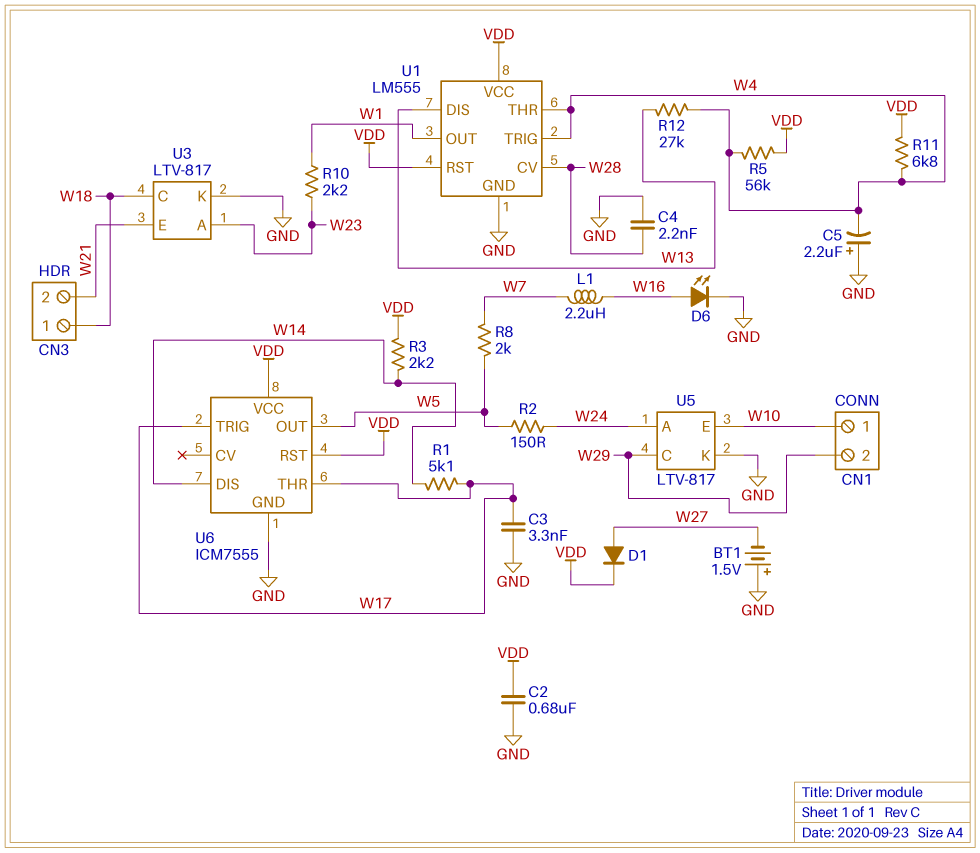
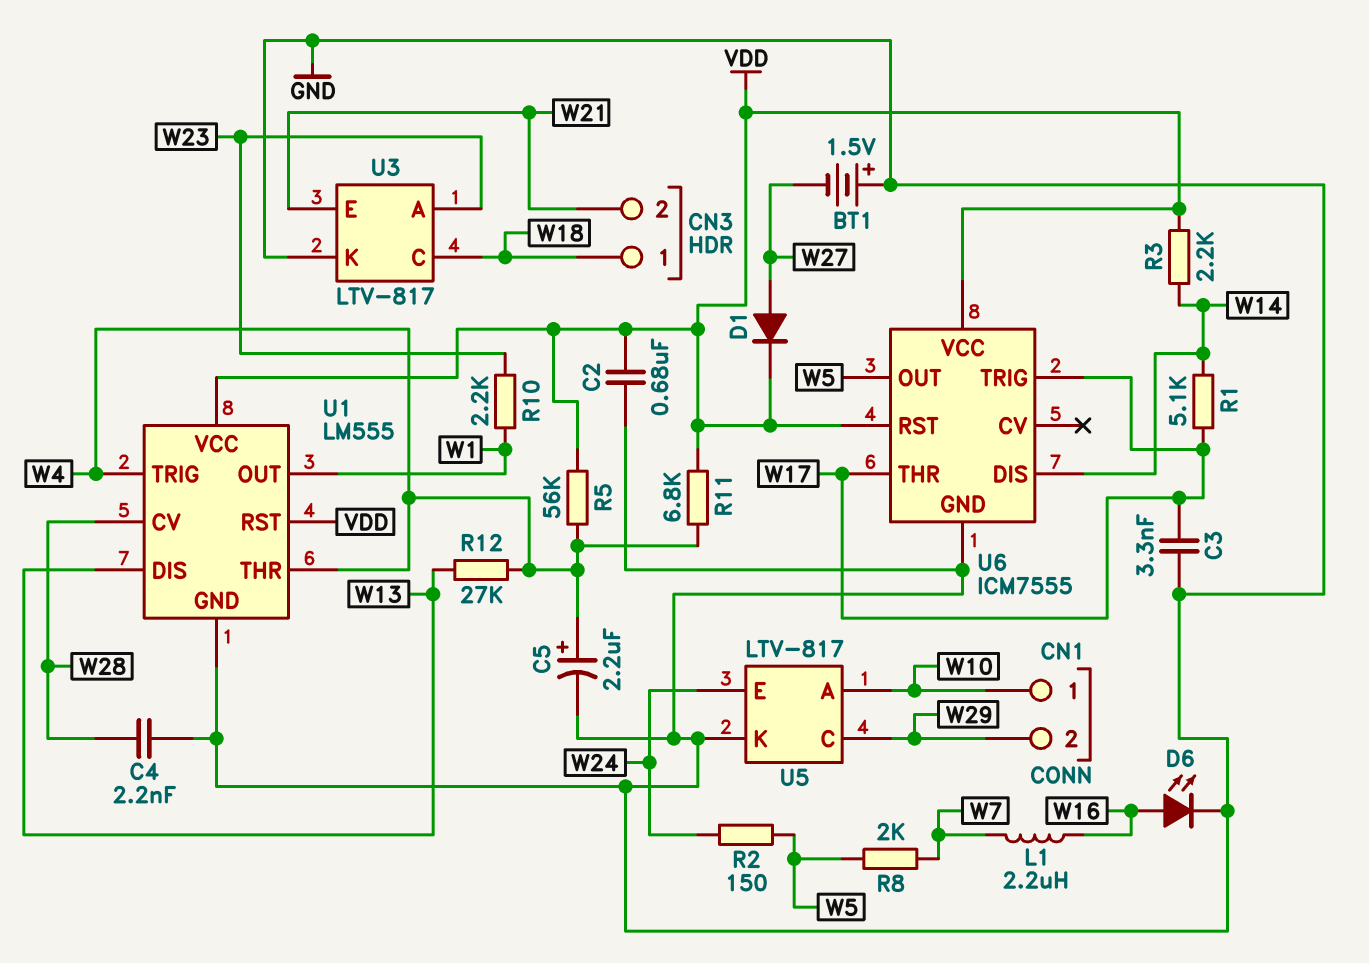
C5: 2.2uF (plus GND, minus W4) -> 2.2uF (plus W4, minus GND)
U5 pin A: W24 -> W10
U5 pin E: W10 -> W24

